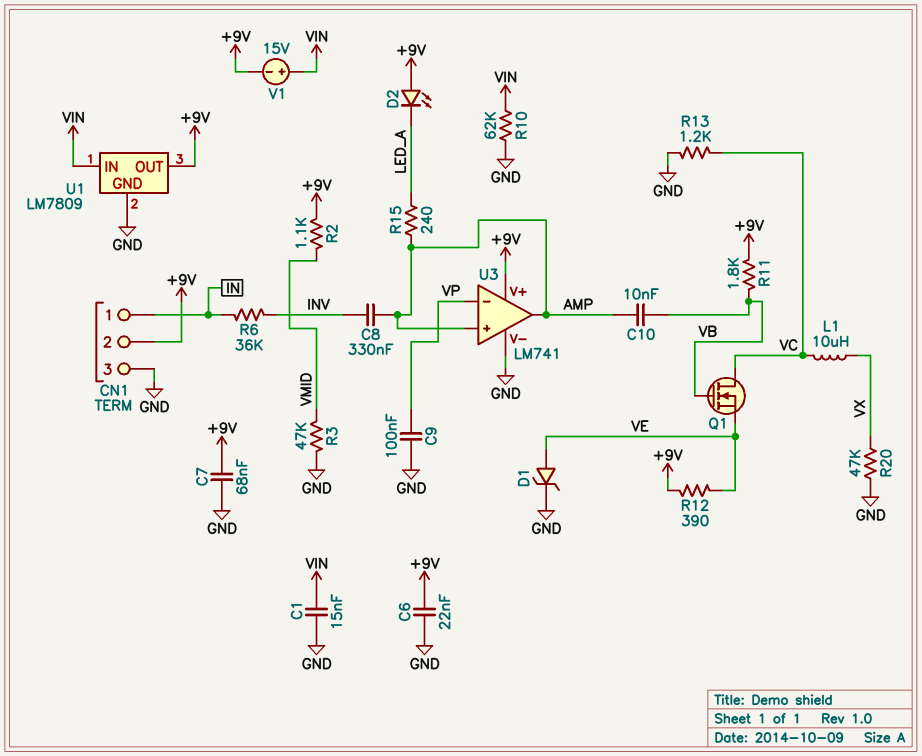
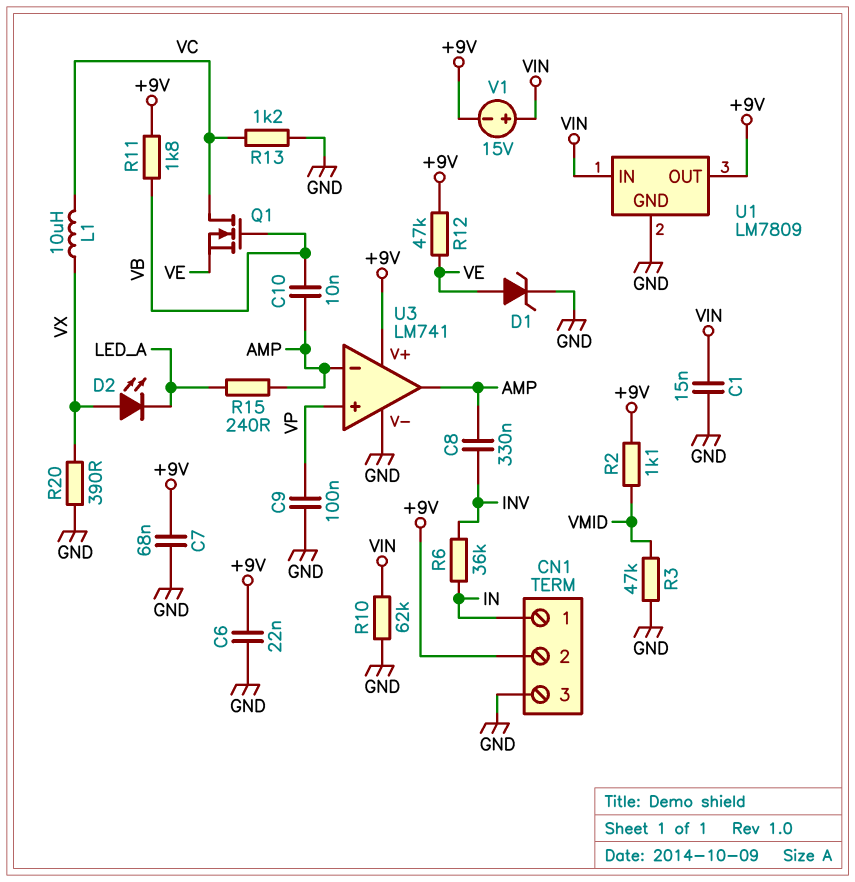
D2: LED (A +9V, K LED_A) -> LED (A VX, K LED_A)
R12: 390 (+9V, VE) -> 47k (+9V, VE)
R20: 47k (GND, VX) -> 390 (GND, VX)
U3 pin in+: AMP -> VP
U3 pin in-: VP -> AMP

